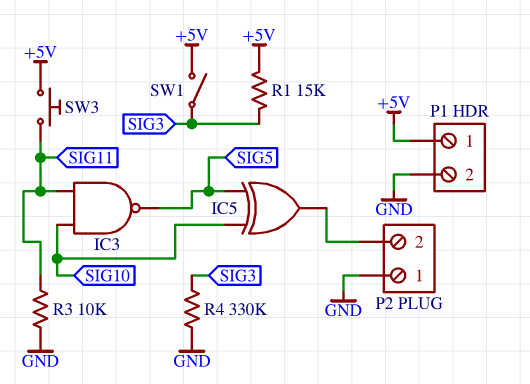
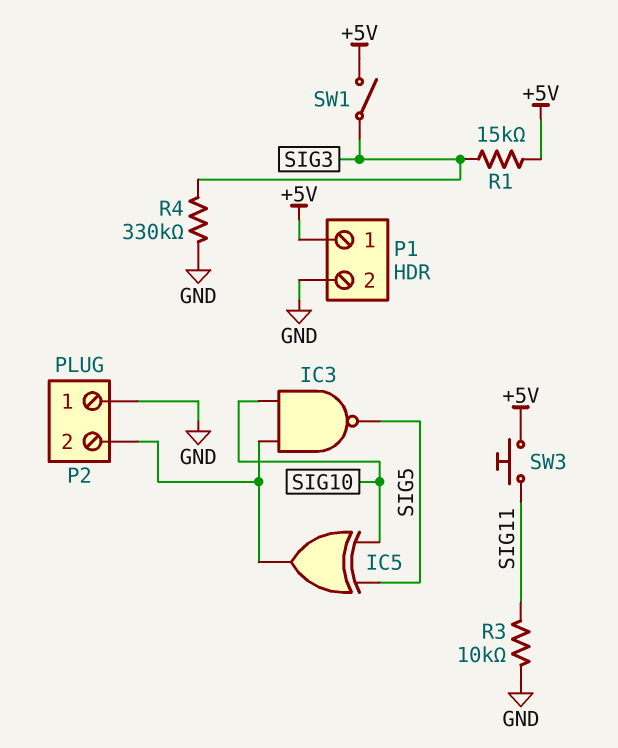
IC3: NAND (in SIG10, in SIG11, out SIG5) -> NAND (in P2/2, in SIG10, out SIG5)

